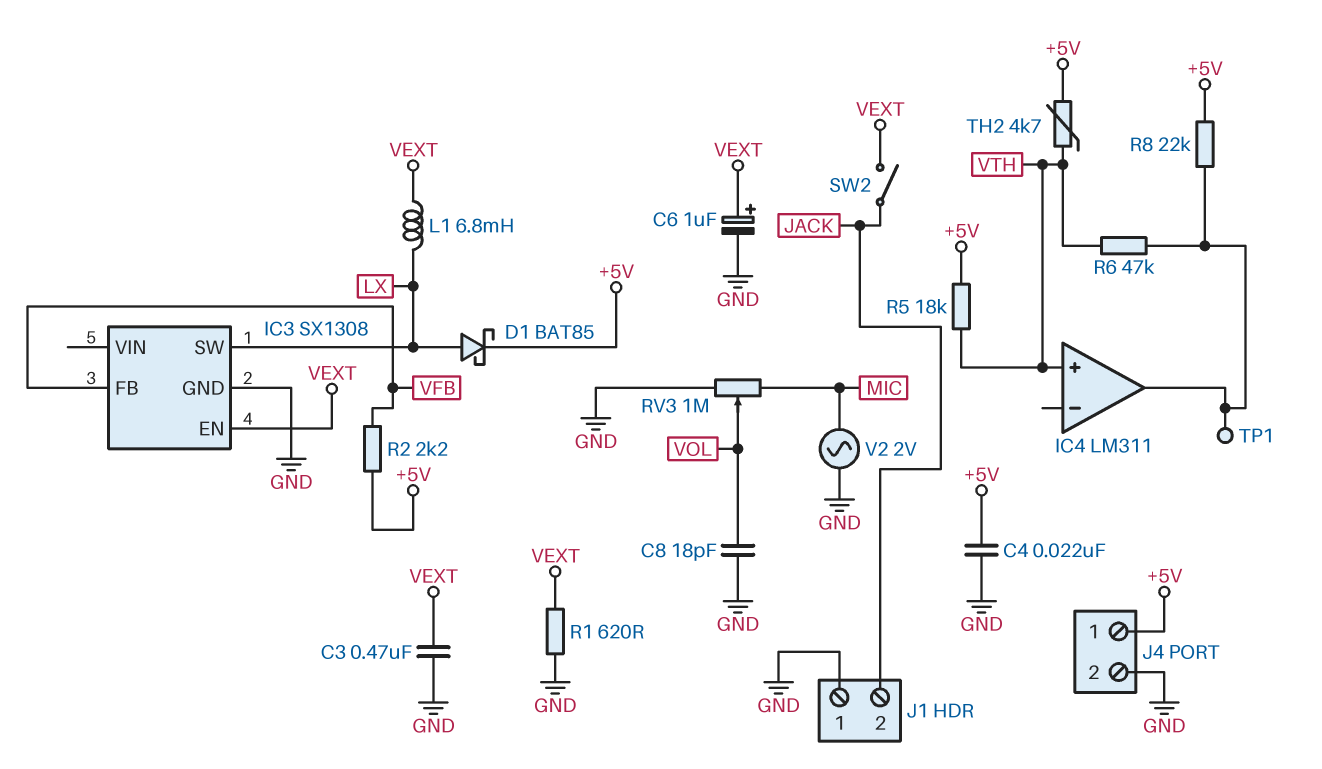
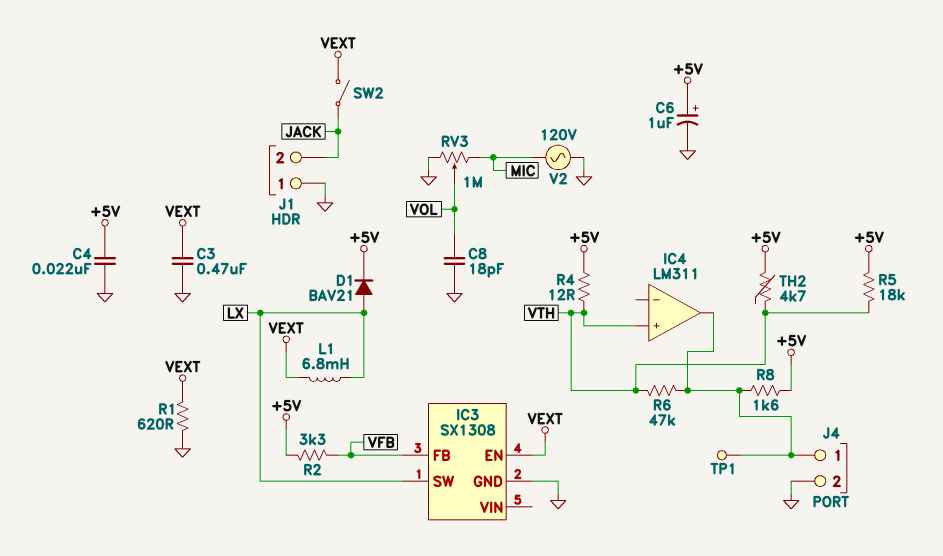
C6: 1uF (plus VEXT, minus GND) -> 1uF (plus +5V, minus GND)
D1: schottky BAT85 (A LX, K +5V) -> diode BAV21 (A LX, K +5V)
J4 pin 1: +5V -> IC4/out
R2: 2.2k (+5V, VFB) -> 3.3k (+5V, VFB)
R4: none -> 12 (+5V, VTH)
R8: 22k (+5V, IC4/out) -> 1.6k (+5V, IC4/out)
V2: AC 2V (GND, MIC) -> AC 120V (GND, MIC)

